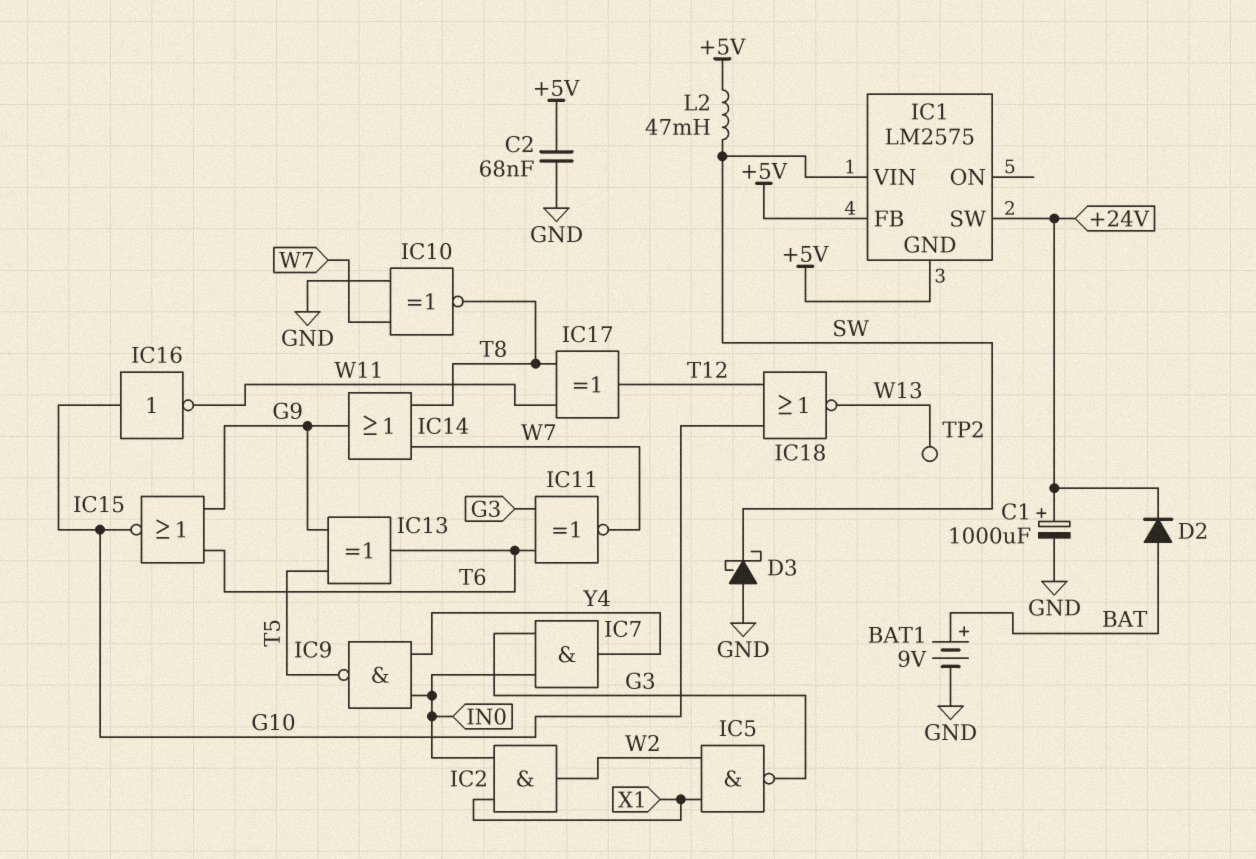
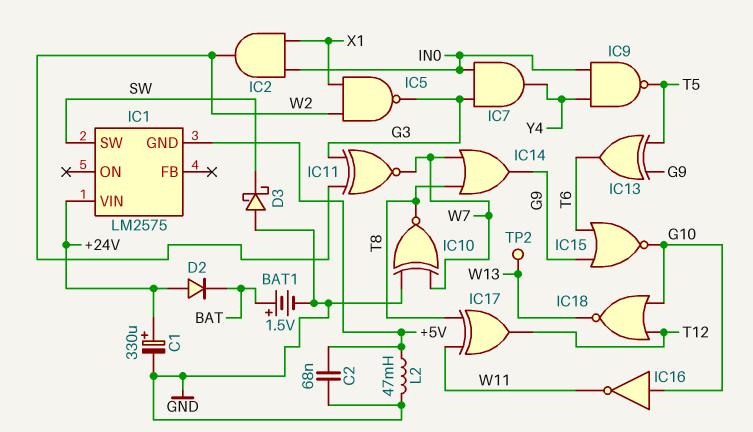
BAT1: 9V (plus BAT, minus GND) -> 1.5V (plus BAT, minus GND)
C1: 1000uF (plus +24V, minus GND) -> 330uF (plus +24V, minus GND)
D2: diode (A BAT, K +24V) -> diode (A +24V, K BAT)
IC1 pin FB: +5V -> none
IC1 pin SW: +24V -> SW
IC1 pin VIN: SW -> +24V
IC11: XNOR (in G3, in T6, out W7) -> XNOR (in G3, in W2, out W7)
L2: 47mH (+5V, SW) -> 47mH (+5V, GND)

